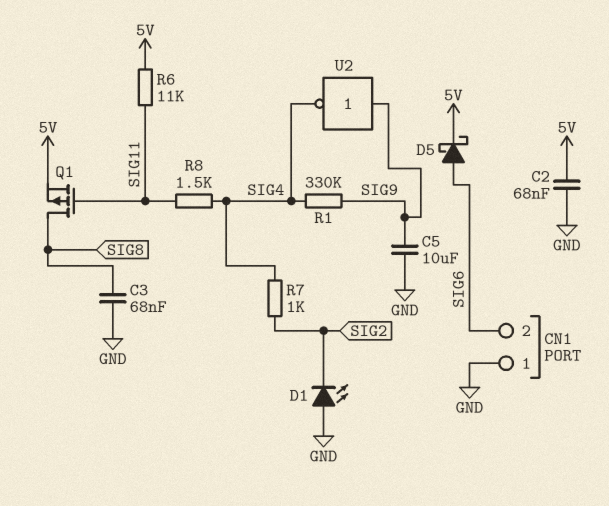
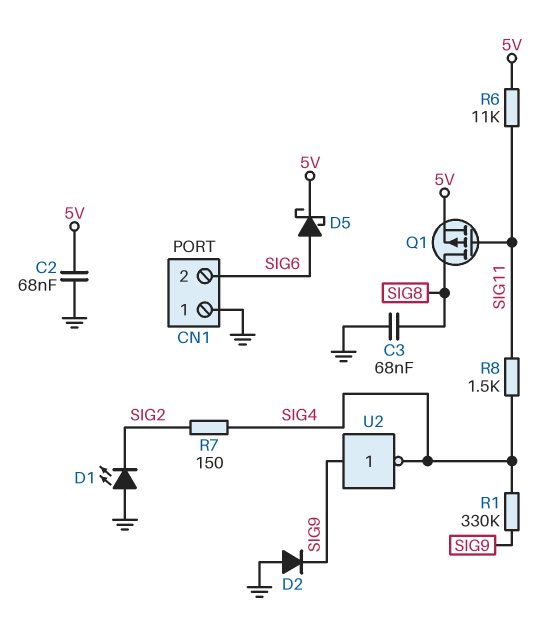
C5: 10uF (GND, SIG9) -> none
D2: none -> diode (A GND, K SIG9)
R7: 1k (SIG2, SIG4) -> 150 (SIG2, SIG4)

